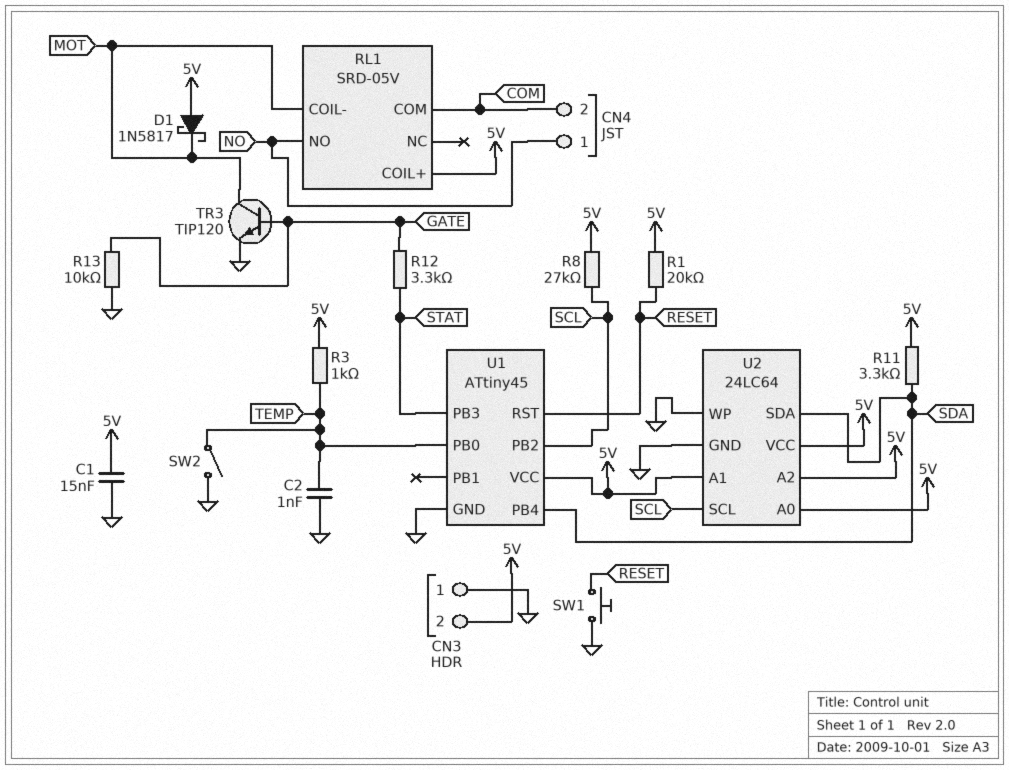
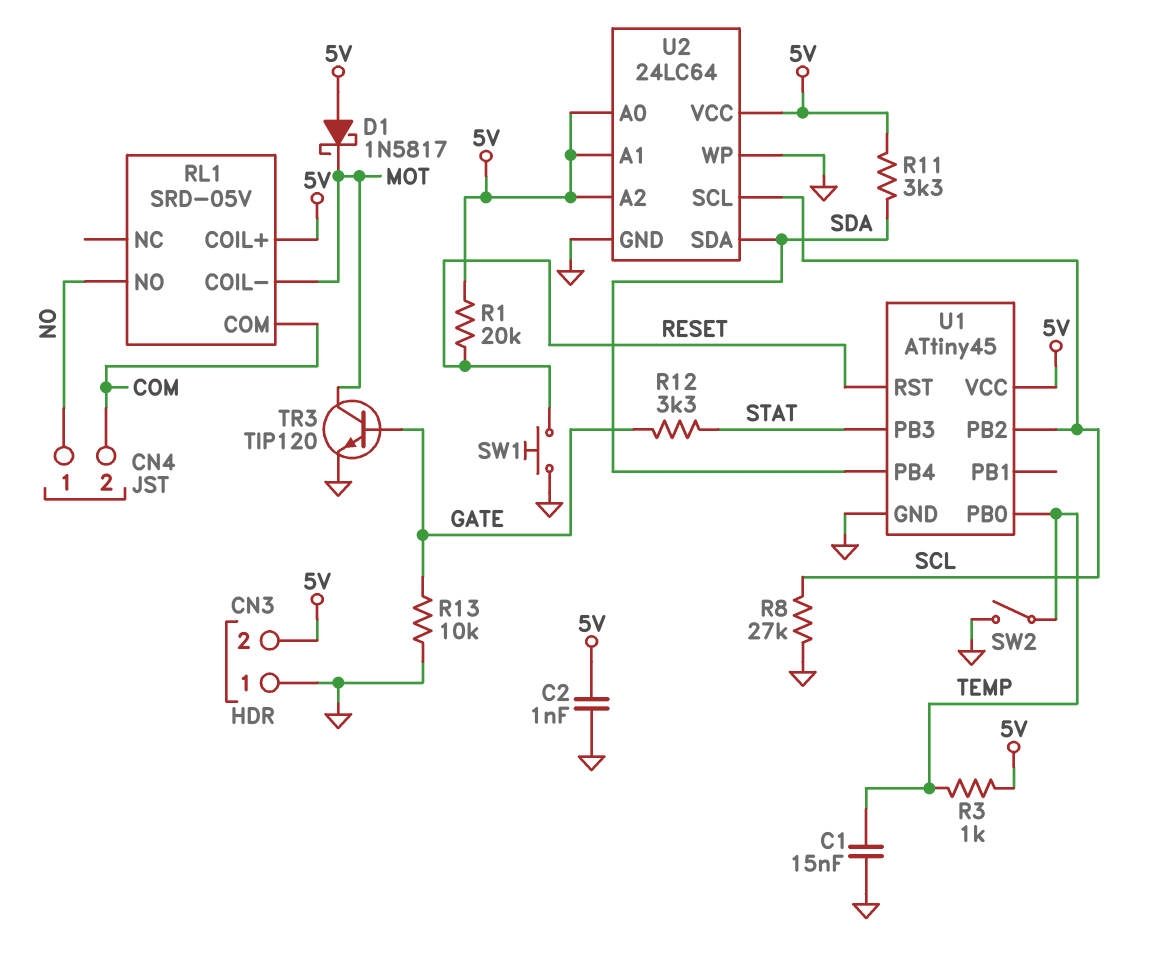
C1: 15nF (5V, GND) -> 15nF (GND, TEMP)
C2: 1nF (GND, TEMP) -> 1nF (5V, GND)
R8: 27k (5V, SCL) -> 27k (GND, SCL)

